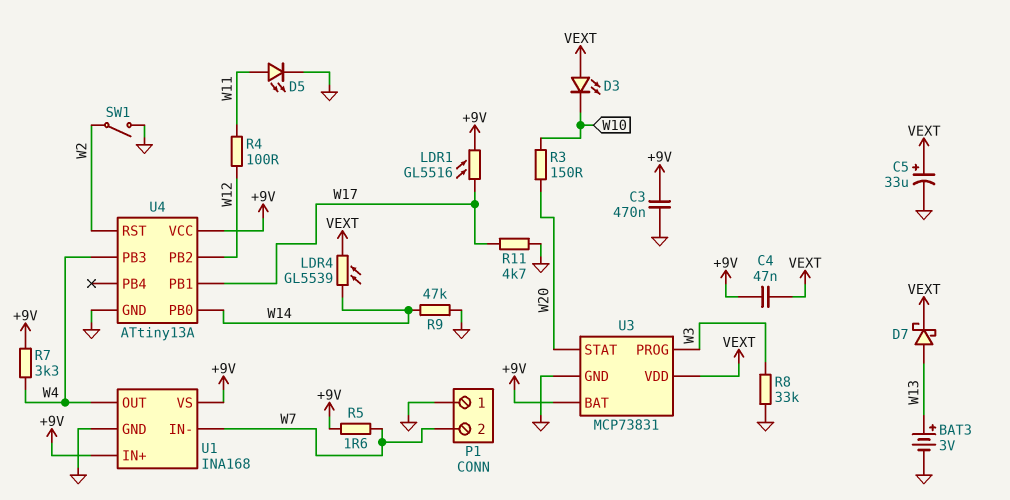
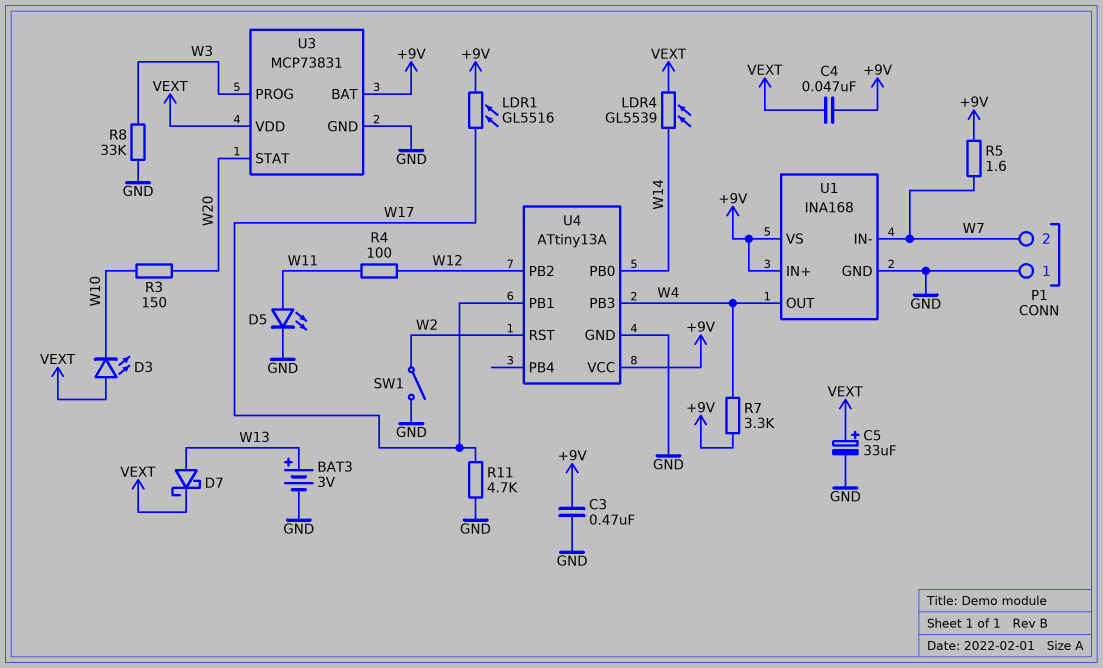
R9: 47k (GND, W14) -> none

